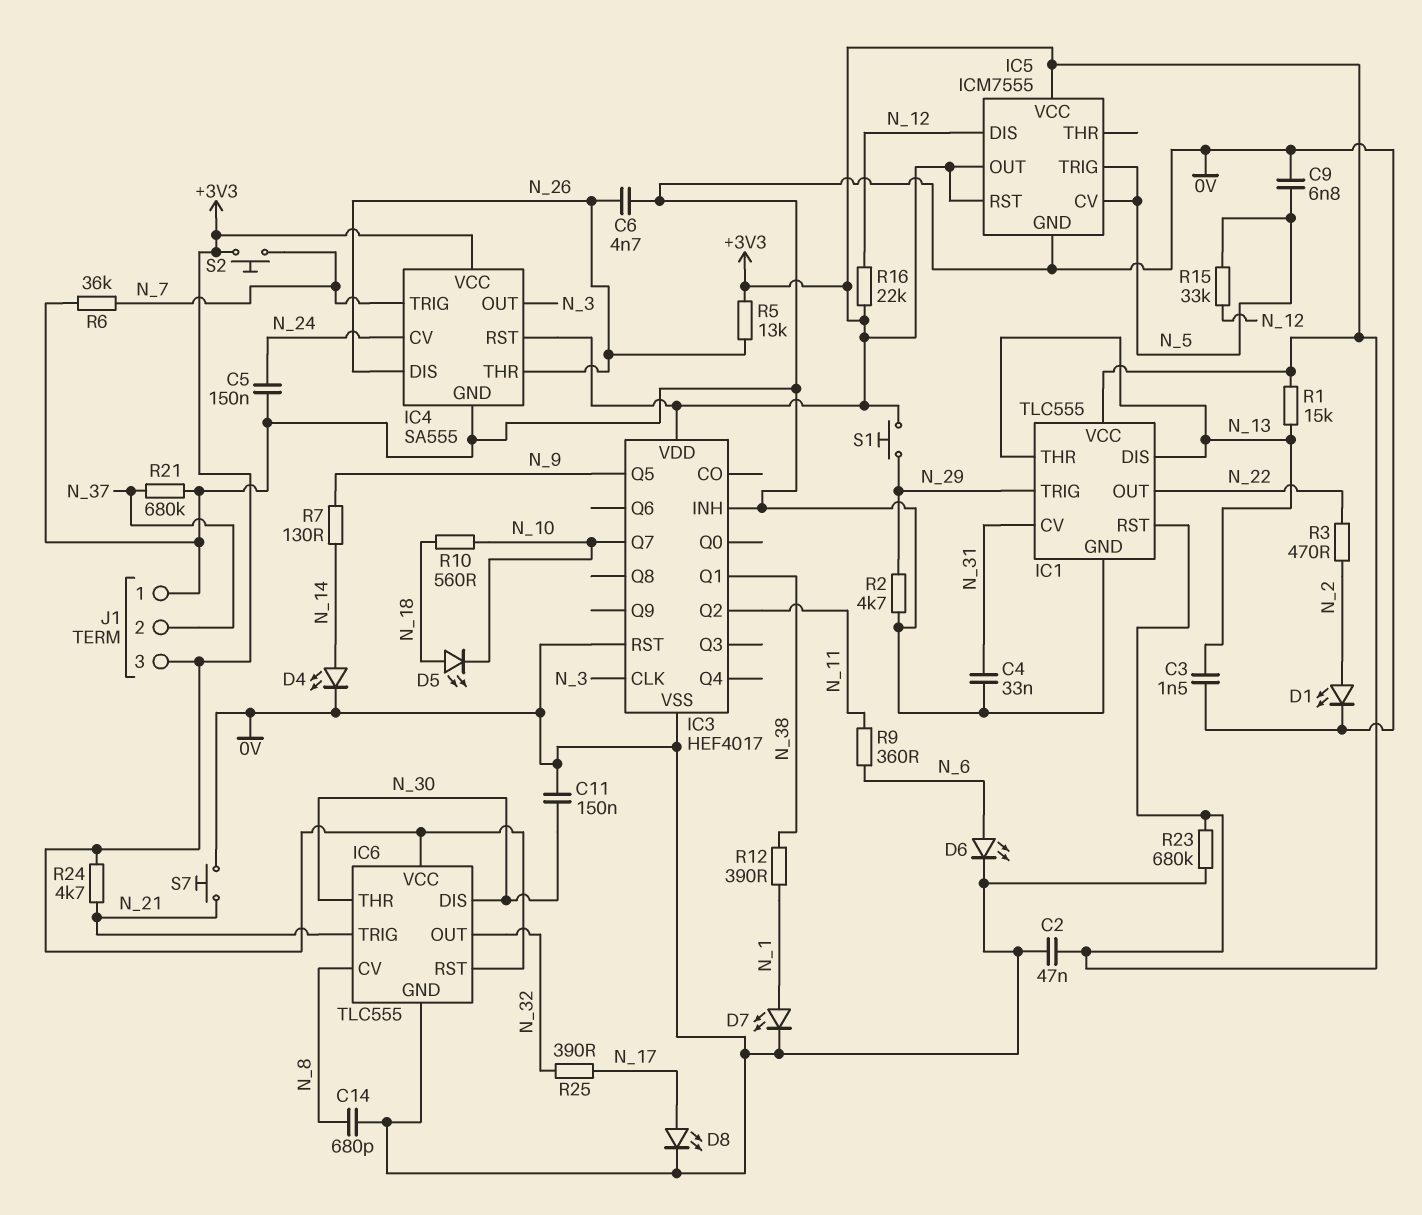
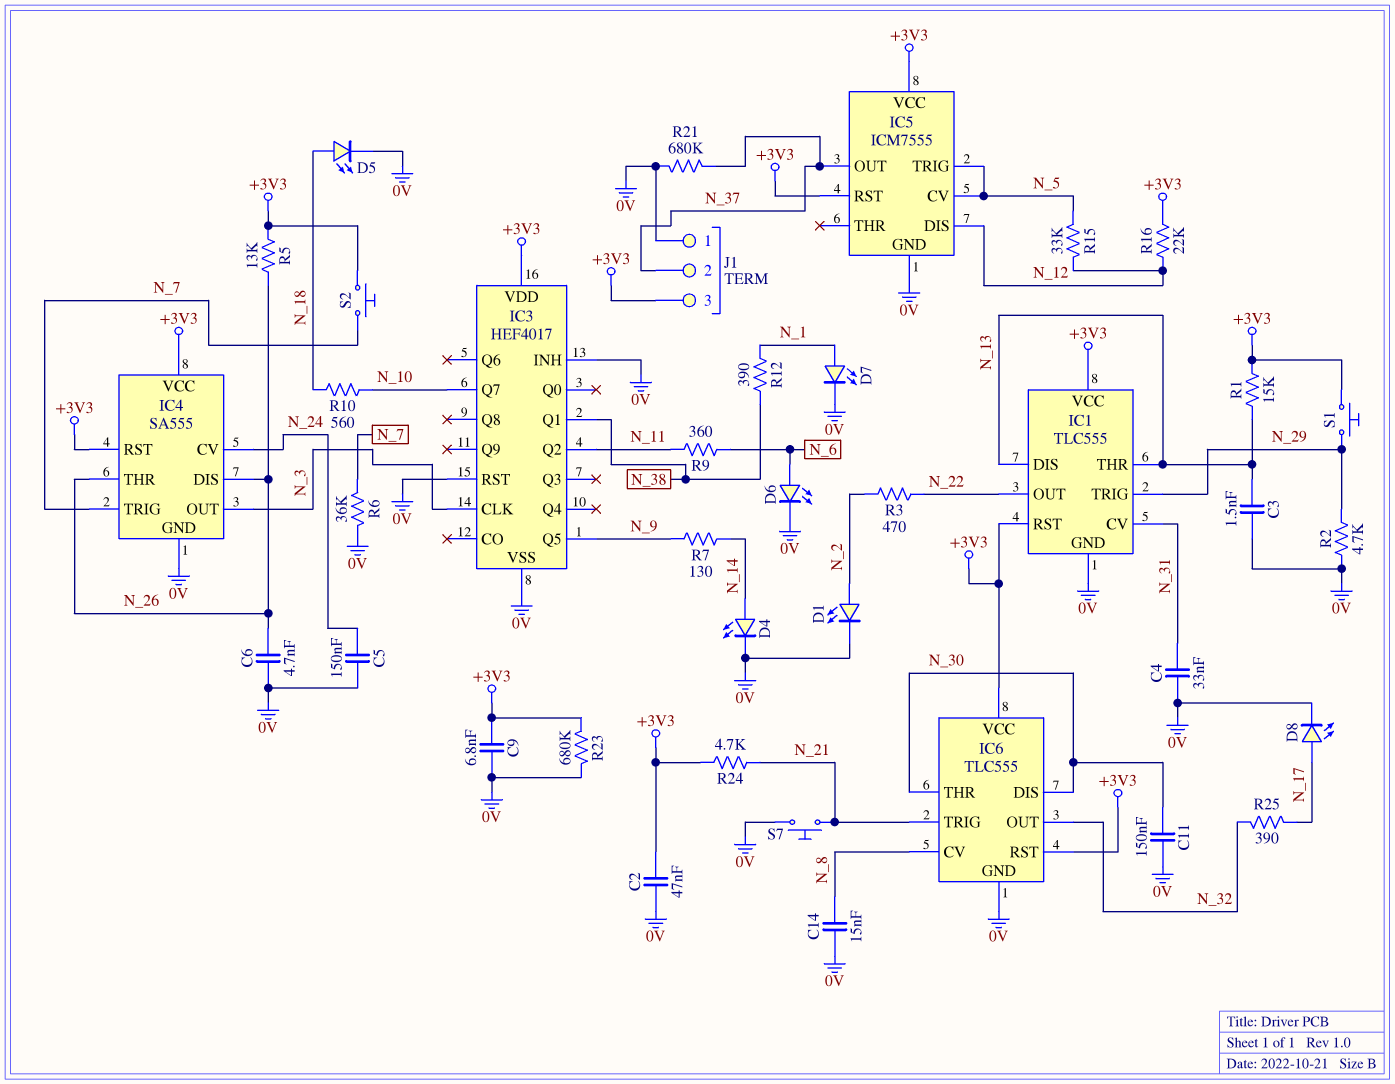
C9: 6.8nF (0V, N_5) -> 6.8nF (+3V3, 0V)
C14: 680pF (0V, N_8) -> 15nF (0V, N_8)
D5: LED (A N_18, K N_10) -> LED (A N_18, K 0V)
IC5 pin OUT: +3V3 -> N_37

